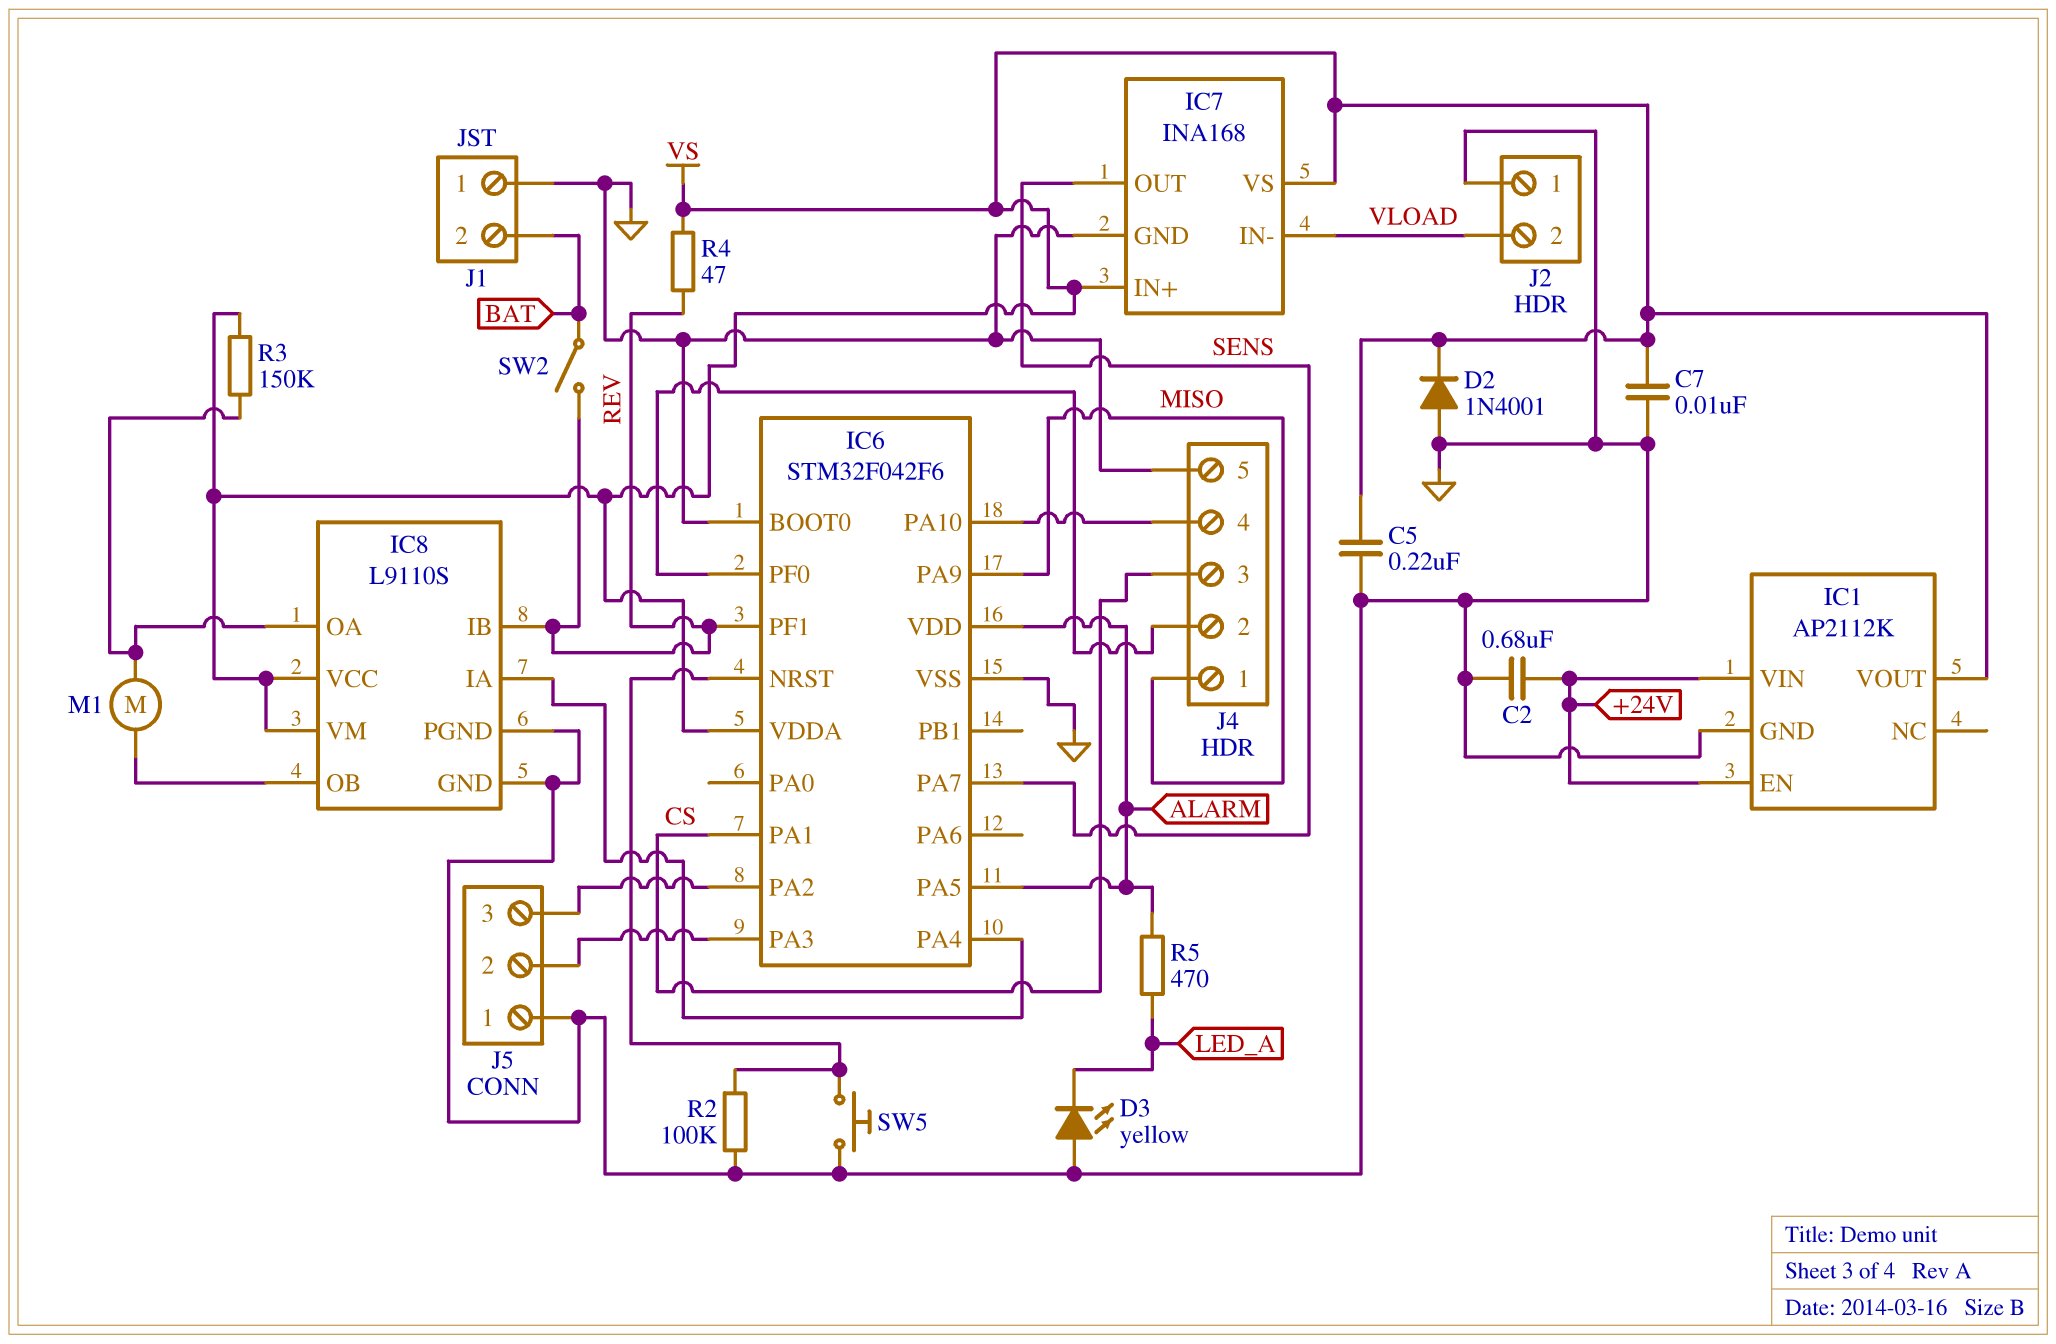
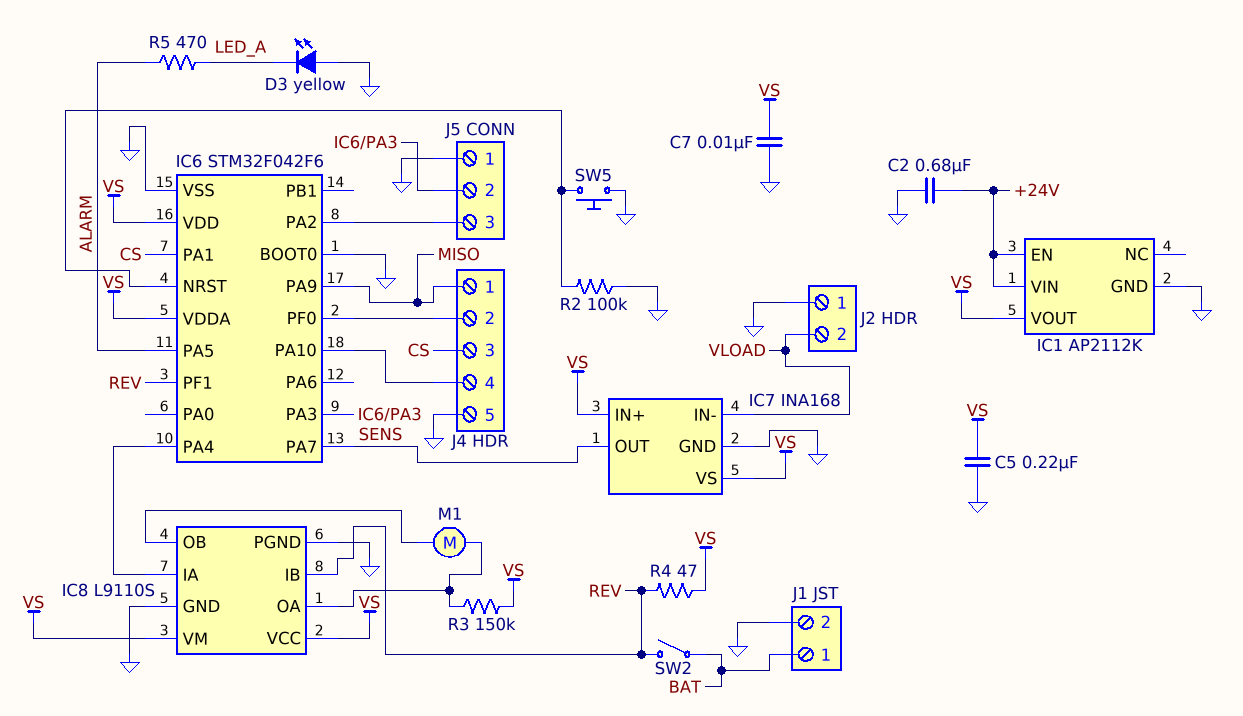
D2: diode 1N4001 (A GND, K VS) -> none
IC6 pin VDD: ALARM -> VS
J1 pin 1: GND -> BAT
J1 pin 2: BAT -> GND

